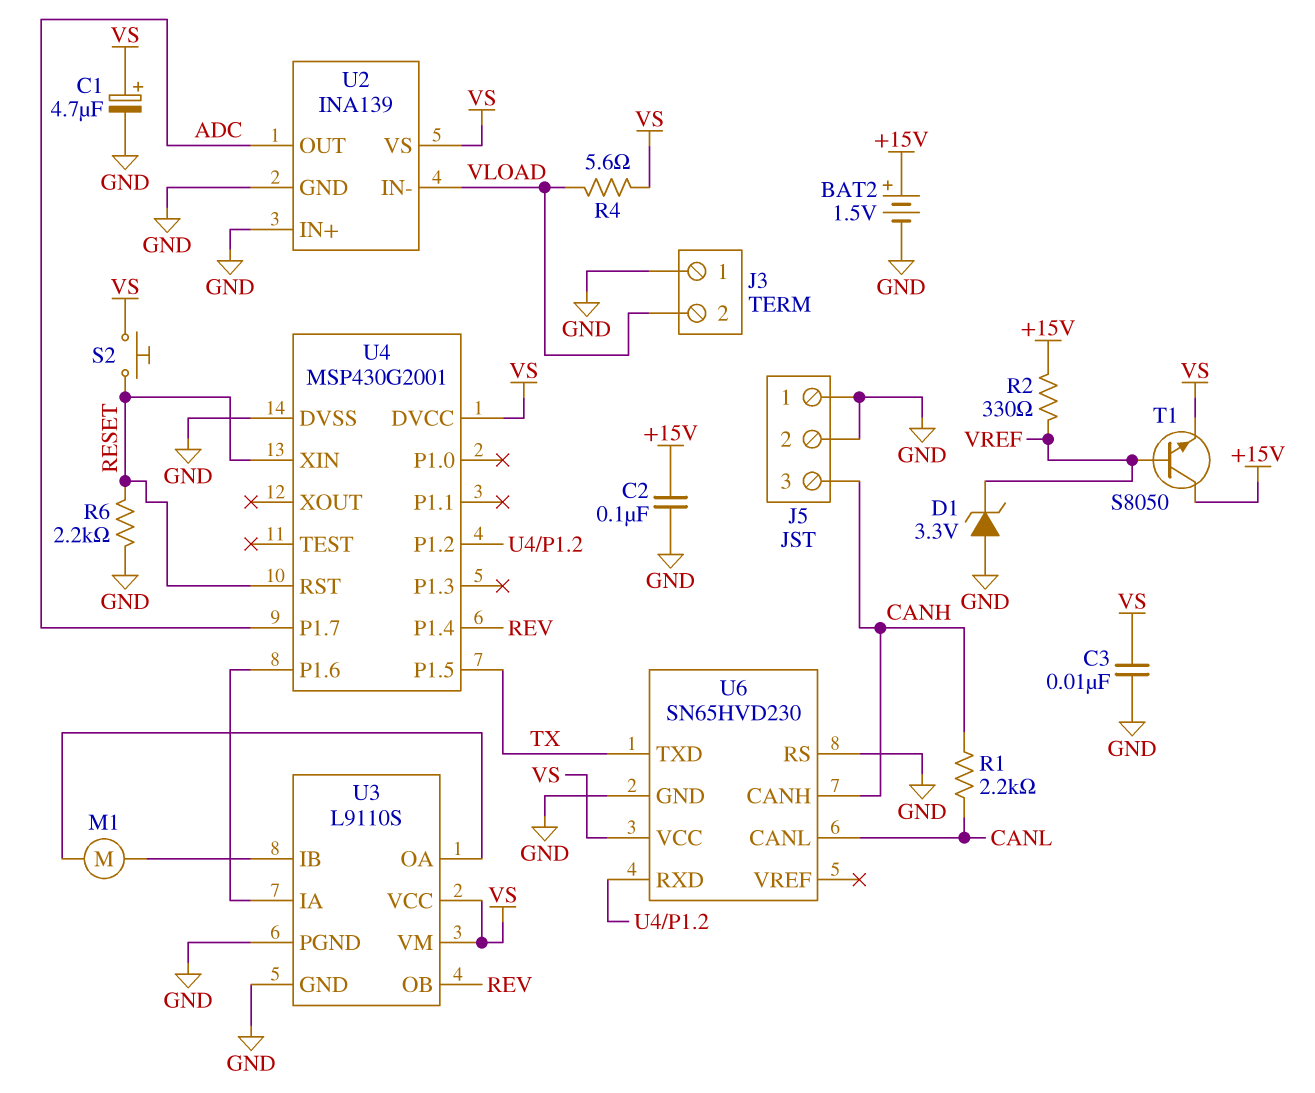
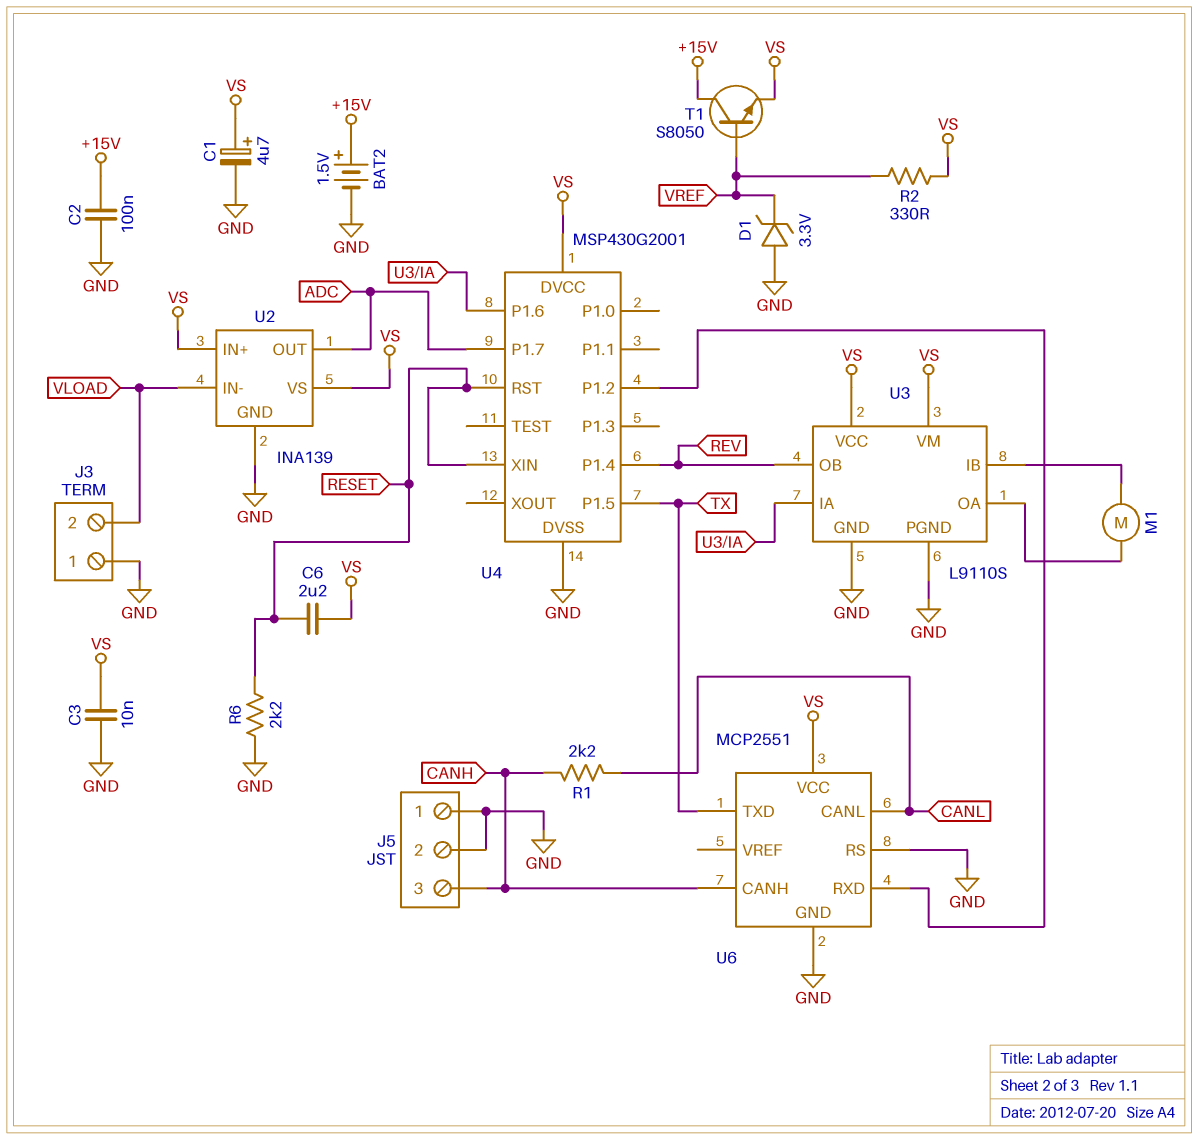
C6: none -> 2.2uF (RESET, VS)
R2: 330 (+15V, VREF) -> 330 (VREF, VS)
R4: 5.6 (VLOAD, VS) -> none
S2: button (RESET, VS) -> none
U2 pin IN+: GND -> VS
U6: SN65HVD230 -> MCP2551

